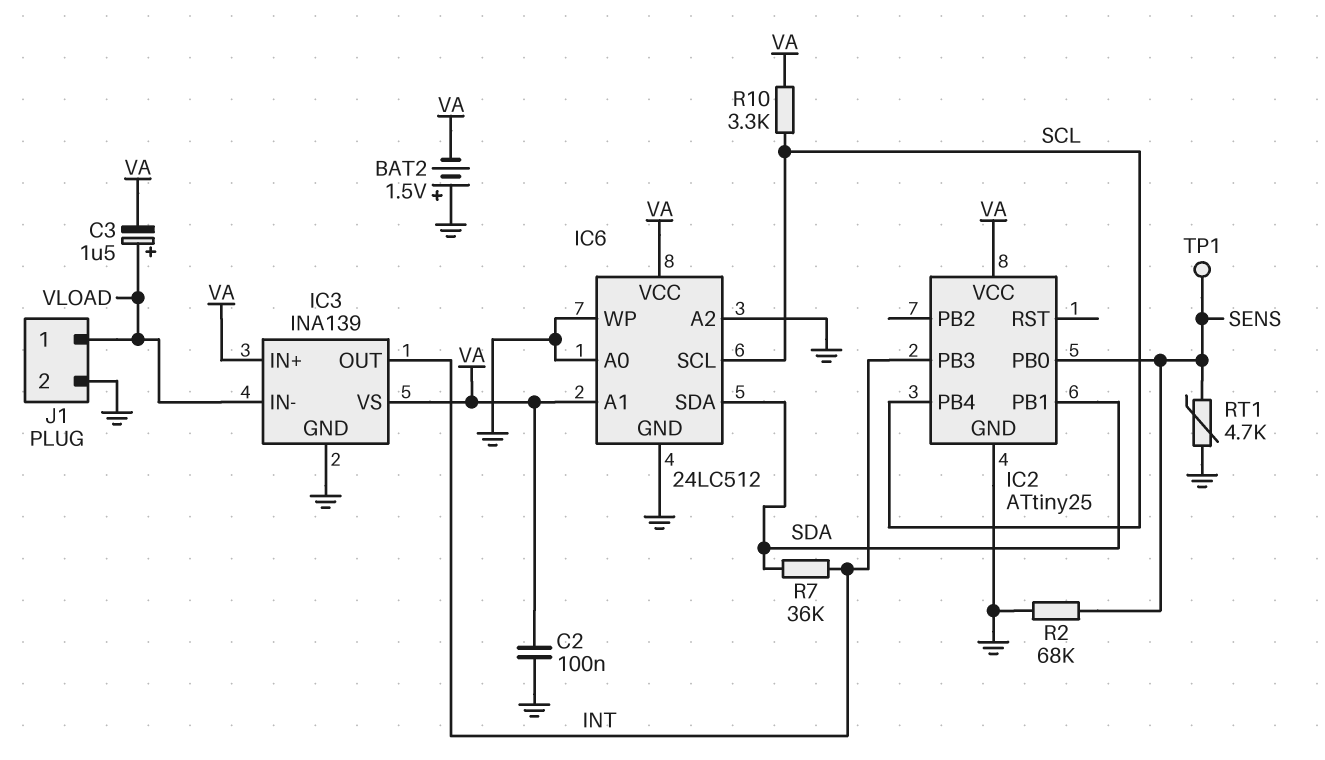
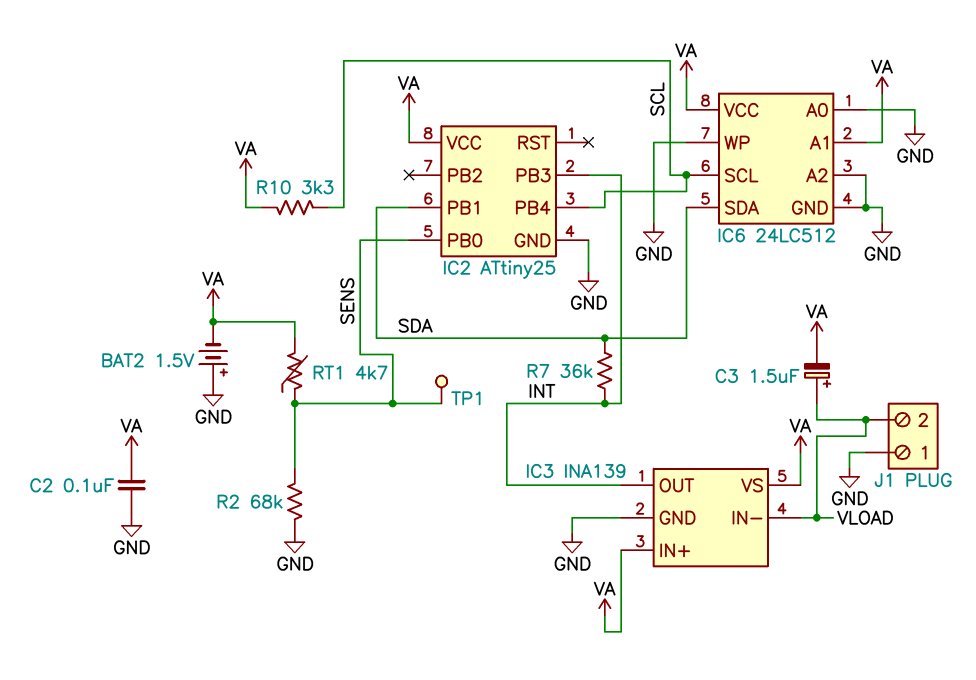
J1 pin 1: VLOAD -> GND
J1 pin 2: GND -> VLOAD
RT1: 4.7k (GND, SENS) -> 4.7k (SENS, VA)

